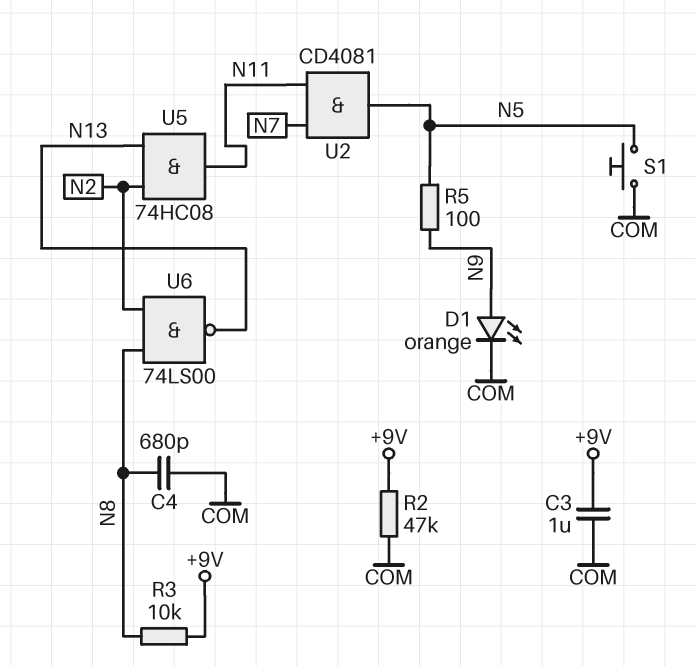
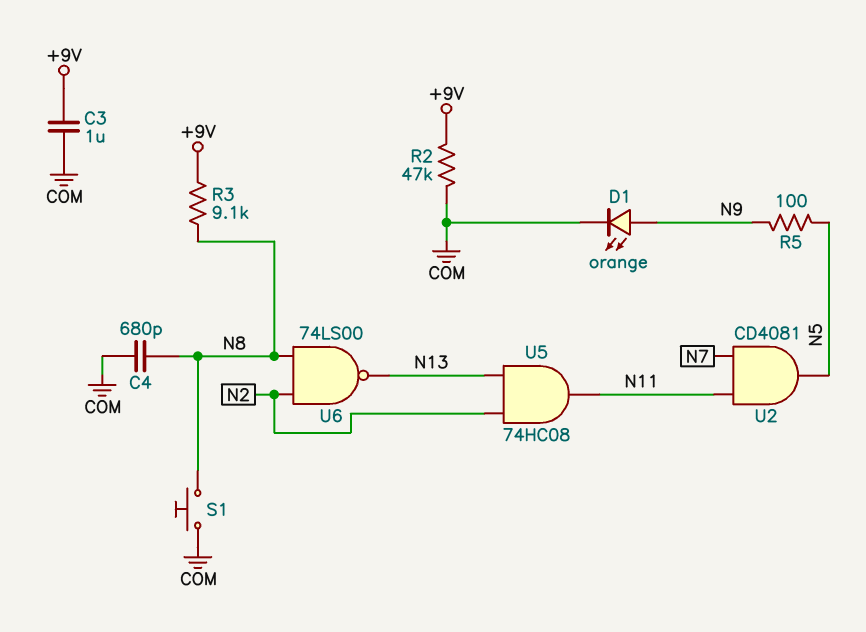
R3: 10k (+9V, N8) -> 9.1k (+9V, N8)
S1: button (COM, N5) -> button (COM, N8)

